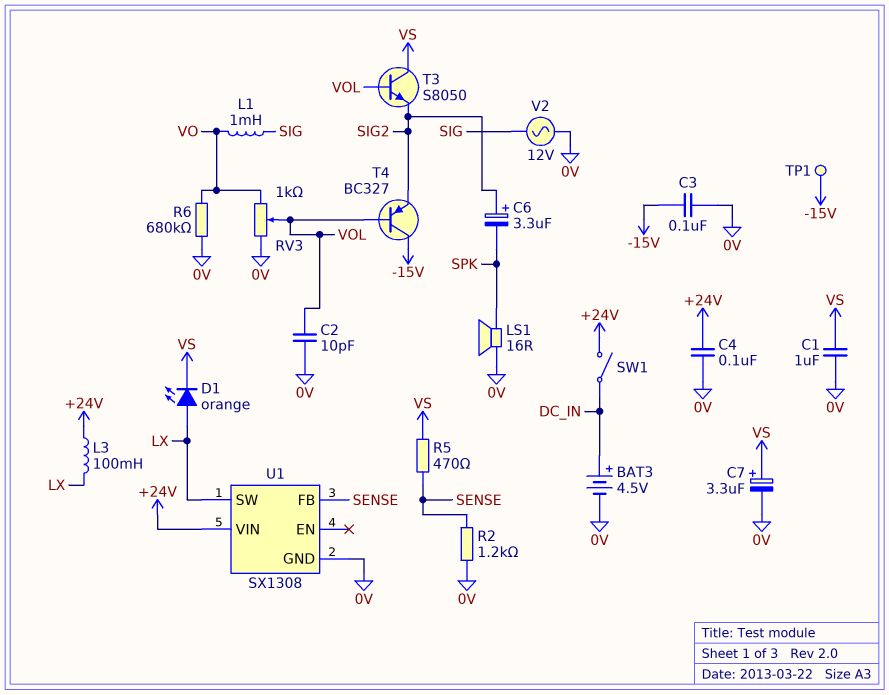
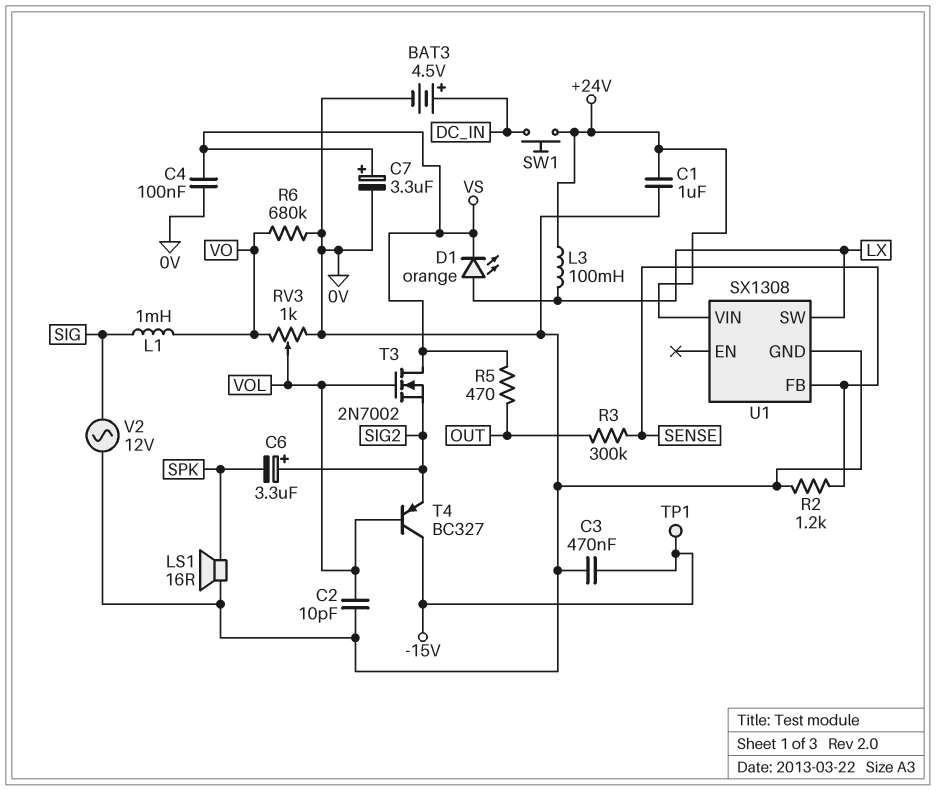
C1: 1uF (0V, VS) -> 1uF (+24V, 0V)
C3: 100nF (-15V, 0V) -> 470nF (-15V, 0V)
C4: 100nF (+24V, 0V) -> 100nF (0V, VS)
R3: none -> 300k (OUT, SENSE)
R5: 470 (SENSE, VS) -> 470 (OUT, VS)
SW1: switch (+24V, DC_IN) -> button (+24V, DC_IN)
T3: NPN S8050 (B VOL, C VS, E SIG2) -> NMOS 2N7002 (G VOL, D VS, S SIG2)

